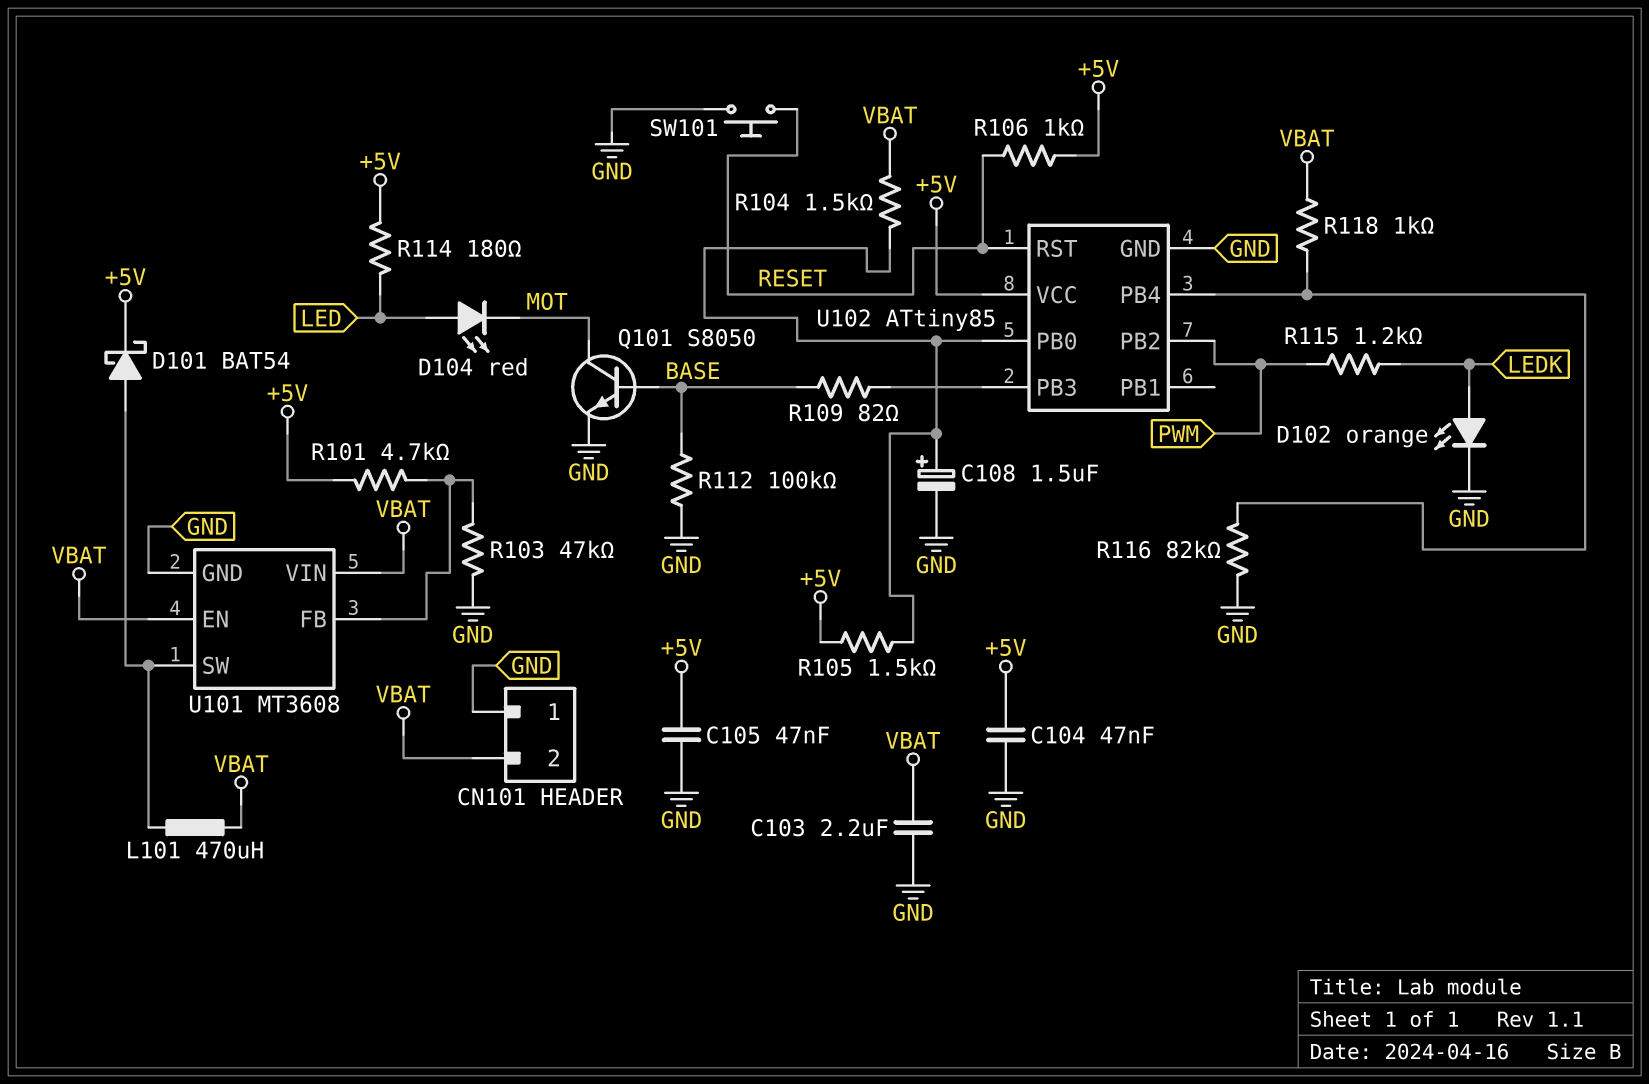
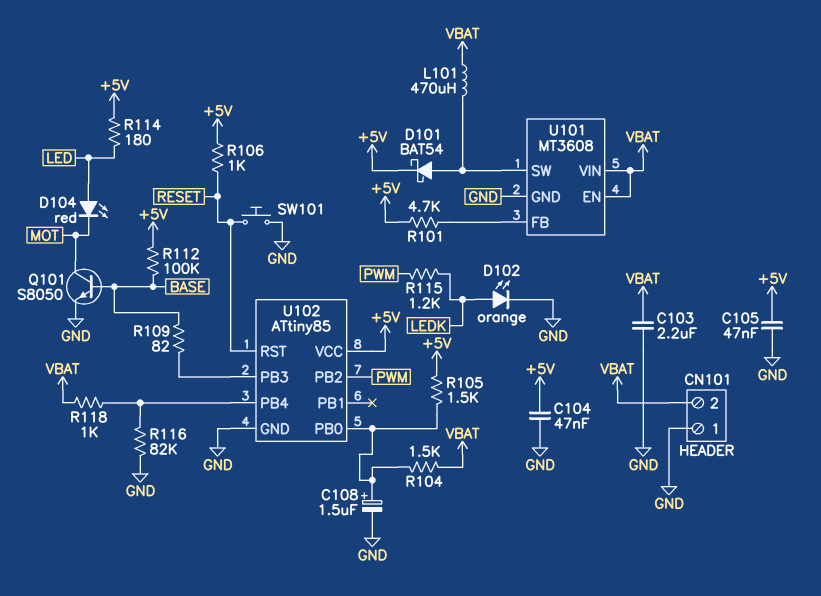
R103: 47k (GND, U101/FB) -> none
R112: 100k (BASE, GND) -> 100k (+5V, BASE)

